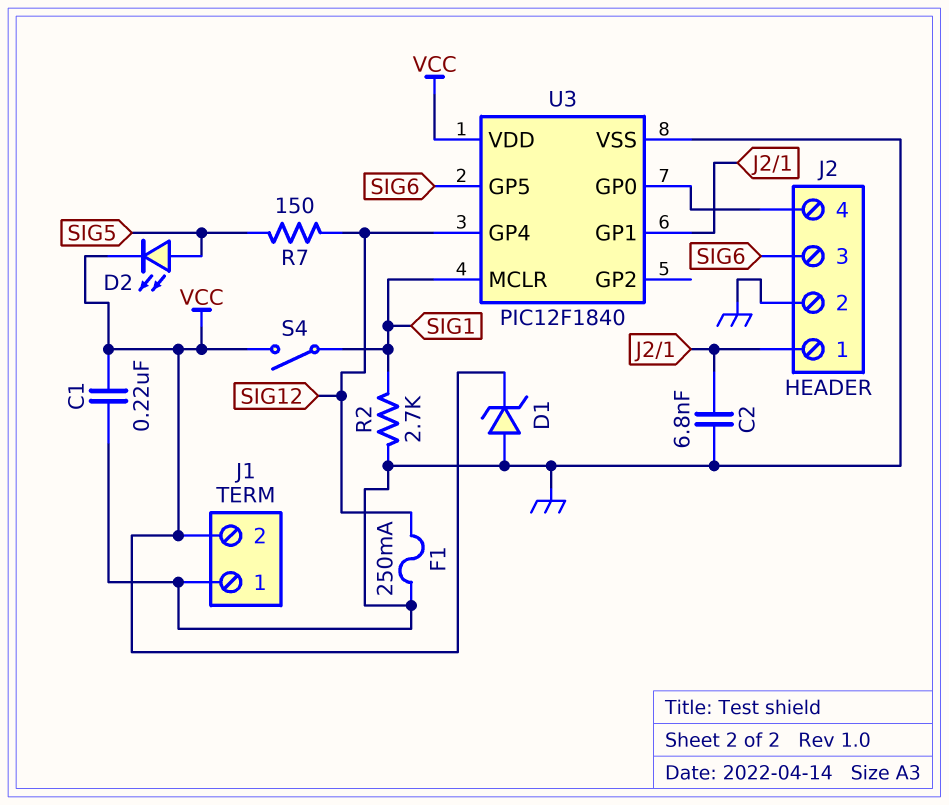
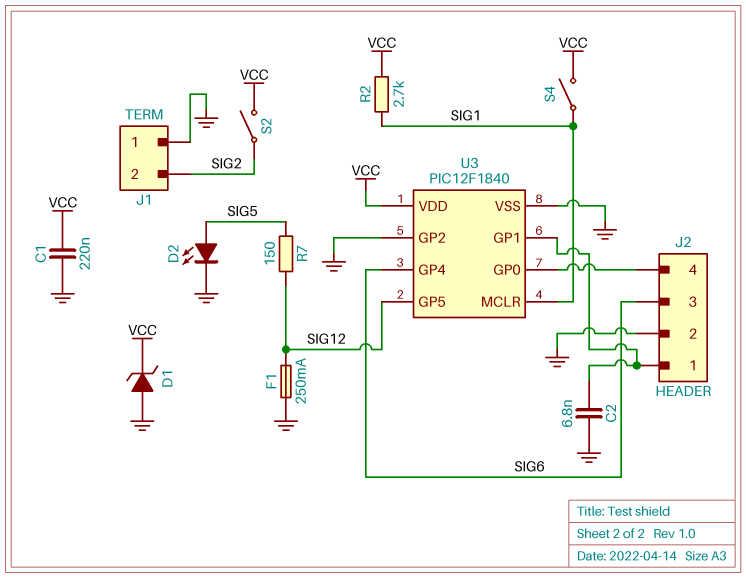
D2: LED (A SIG5, K VCC) -> LED (A SIG5, K GND)
J1 pin 2: VCC -> SIG2
R2: 2.7k (GND, SIG1) -> 2.7k (SIG1, VCC)
S2: none -> switch (SIG2, VCC)
U3 pin GP2: none -> GND
U3 pin GP4: SIG12 -> SIG6
U3 pin GP5: SIG6 -> SIG12

